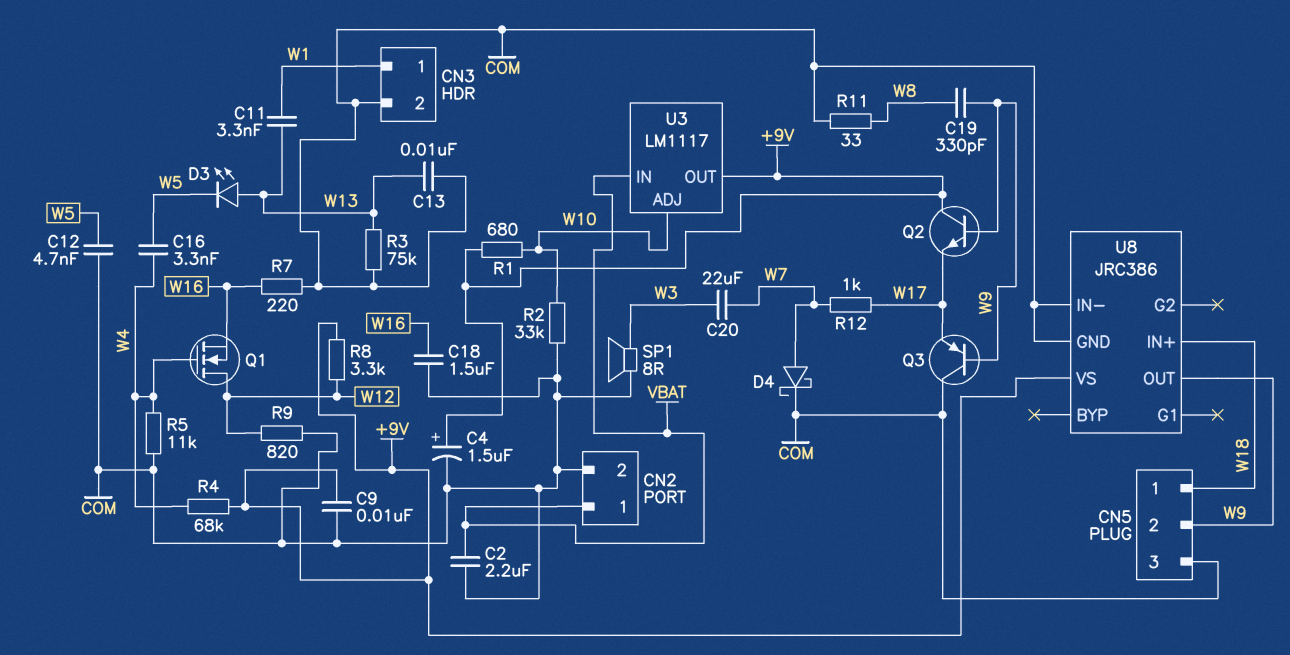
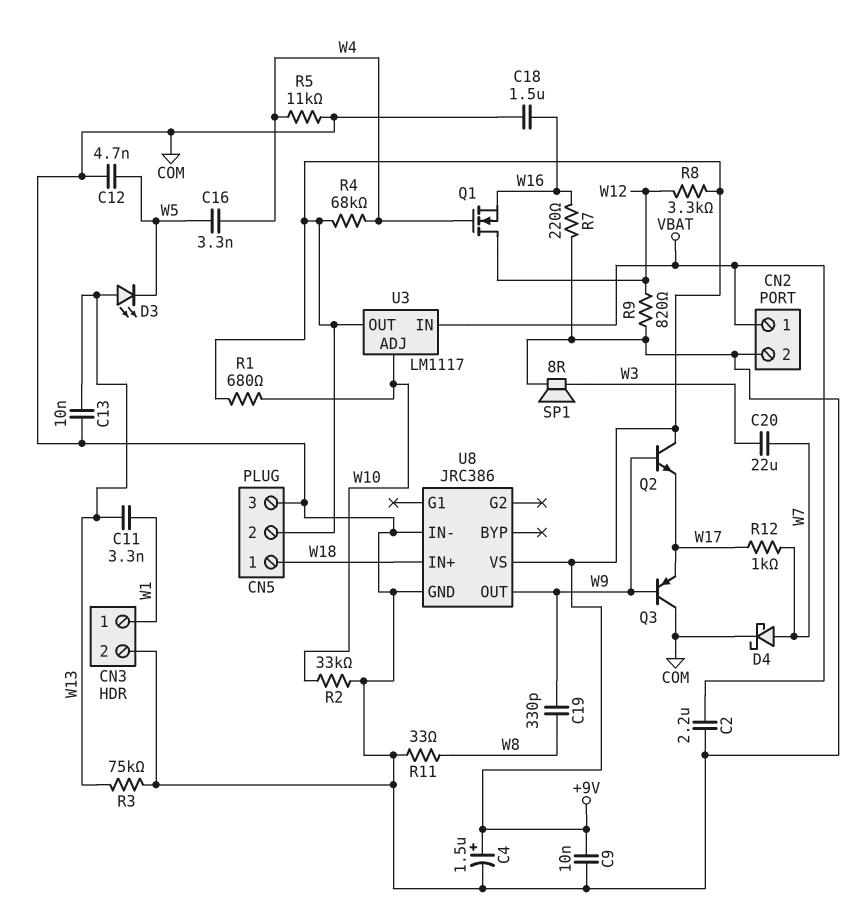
CN5 pin 2: W9 -> +9V

